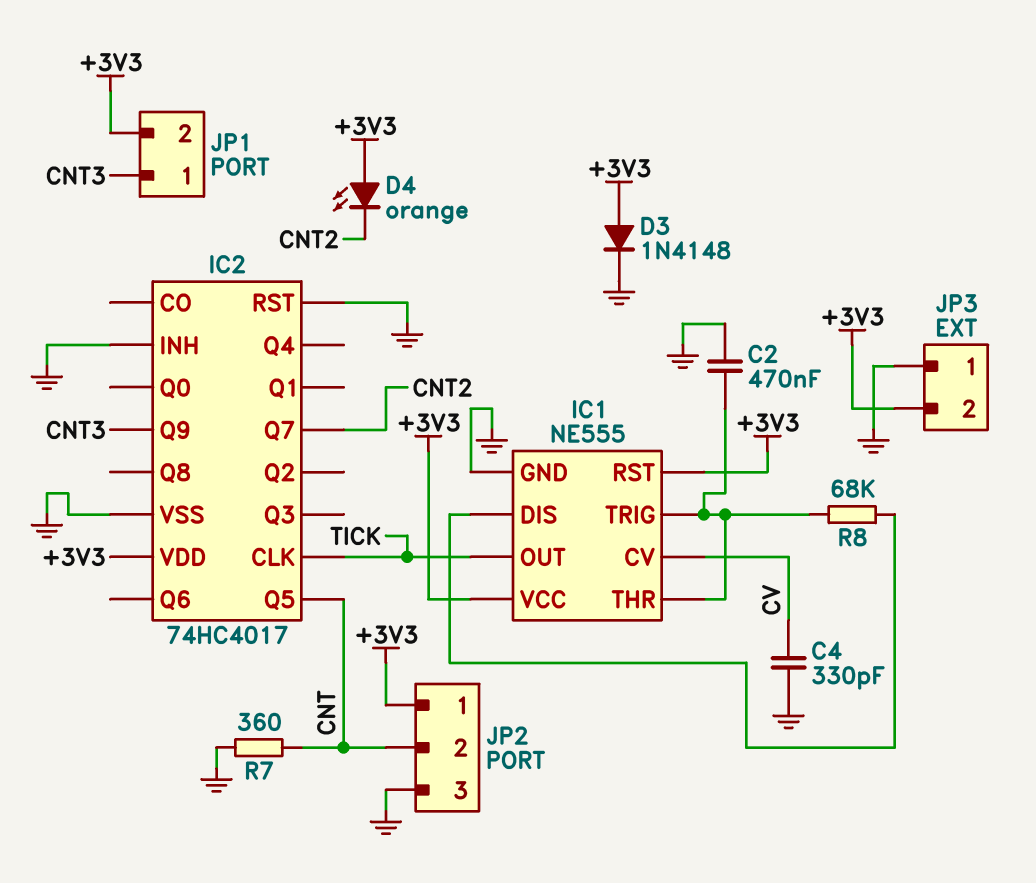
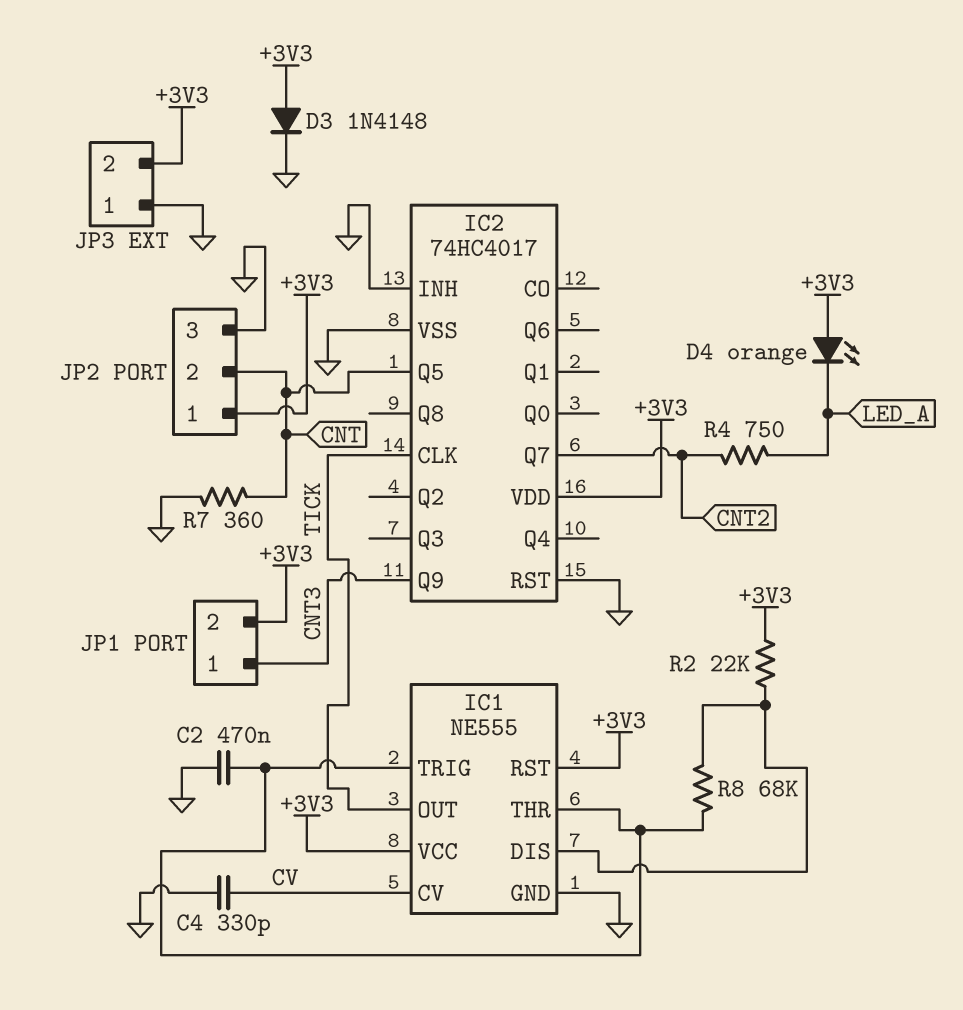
D4: LED orange (A +3V3, K CNT2) -> LED orange (A +3V3, K LED_A)
R2: none -> 22k (+3V3, IC1/DIS)
R4: none -> 750 (CNT2, LED_A)

